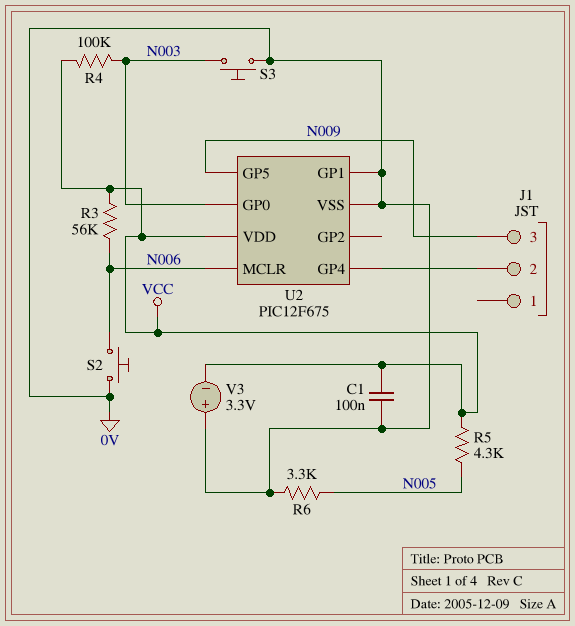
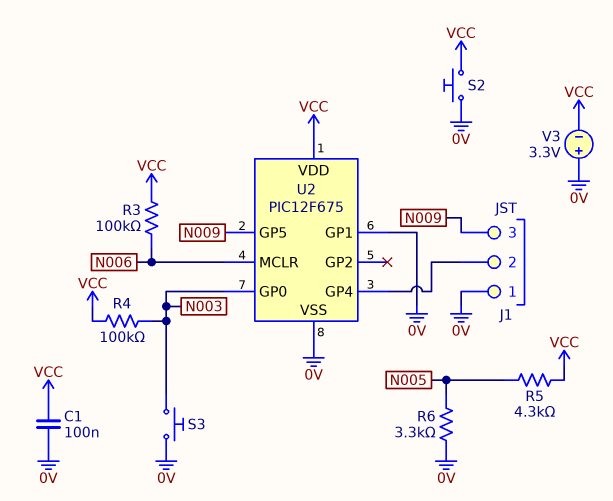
J1 pin 1: none -> 0V
R3: 56k (N006, VCC) -> 100k (N006, VCC)
S2: button (0V, N006) -> button (0V, VCC)

